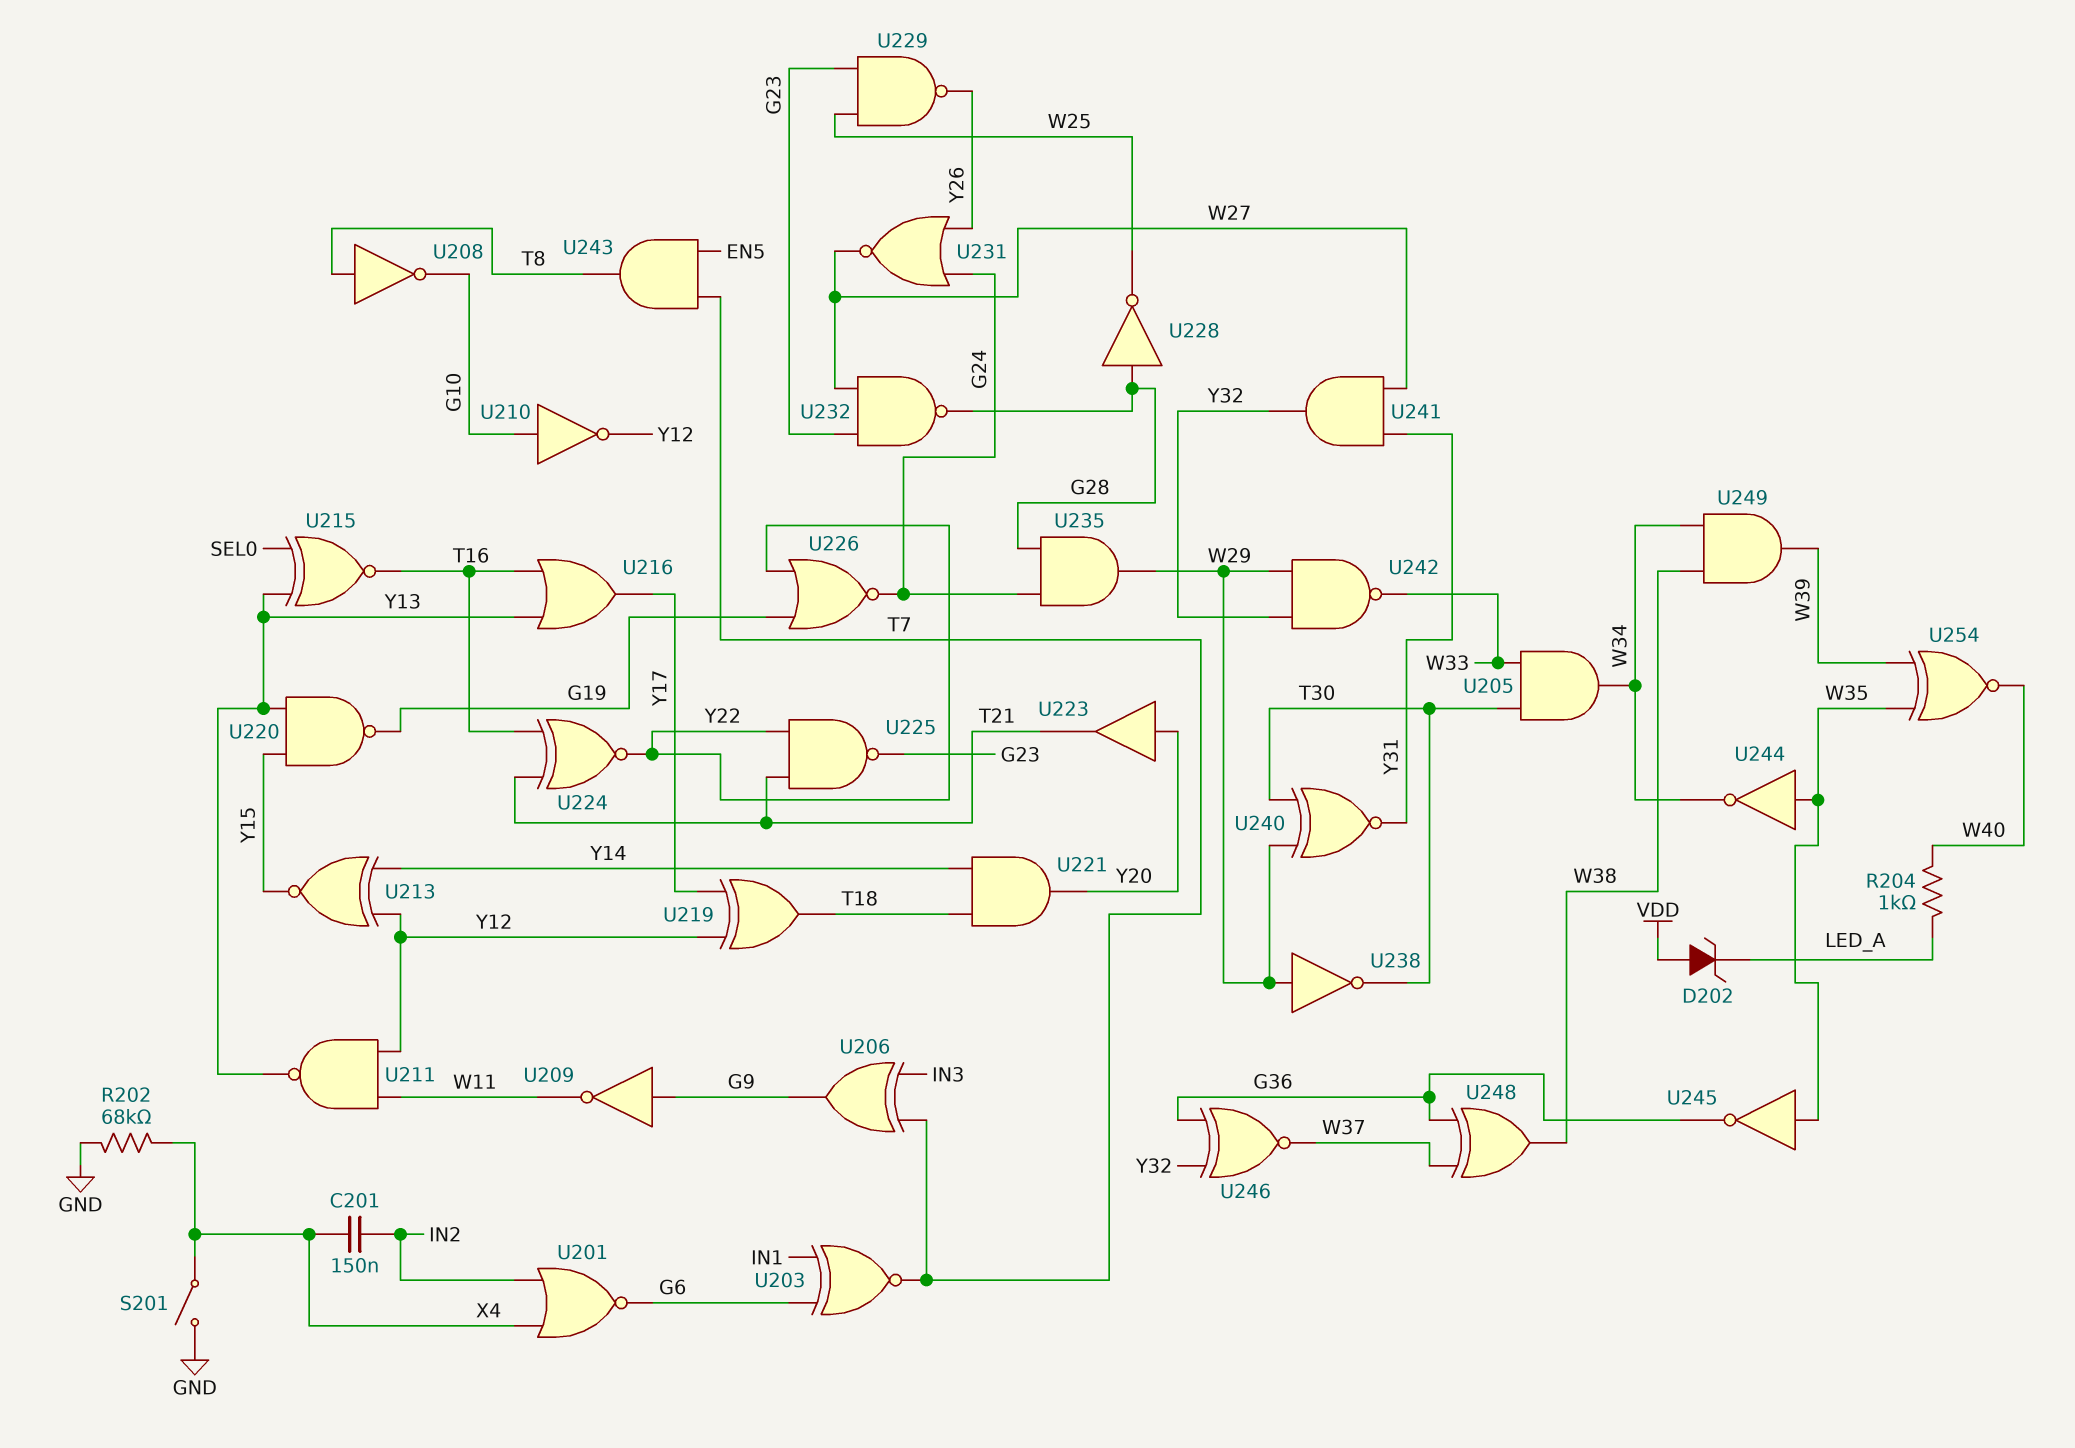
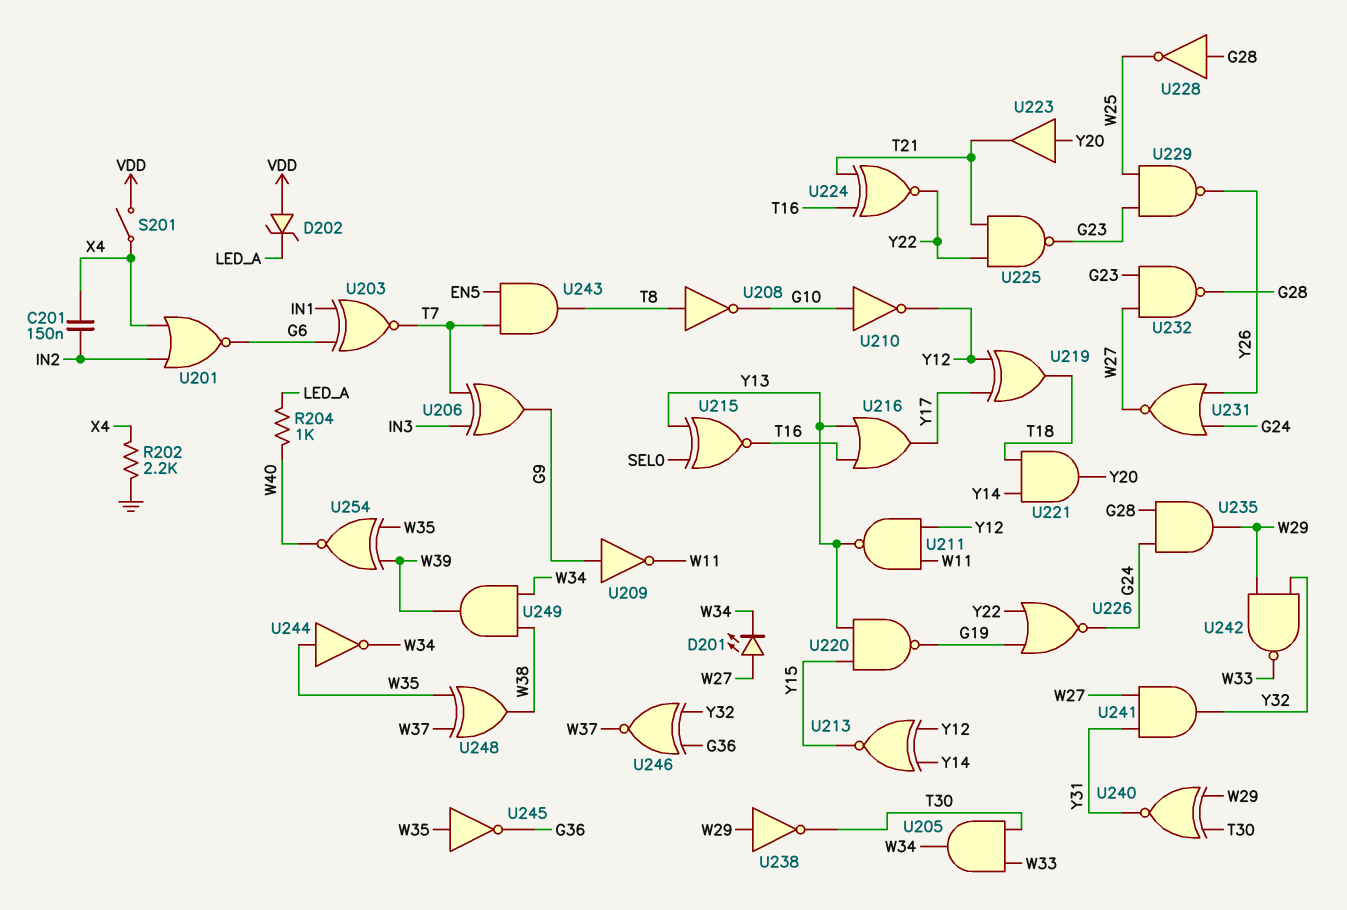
D201: none -> LED (A W27, K W34)
R202: 68k (GND, X4) -> 2.2k (GND, X4)
S201: switch (GND, X4) -> switch (VDD, X4)
U248: XOR (in G36, in W37, out W38) -> XOR (in W35, in W37, out W38)

